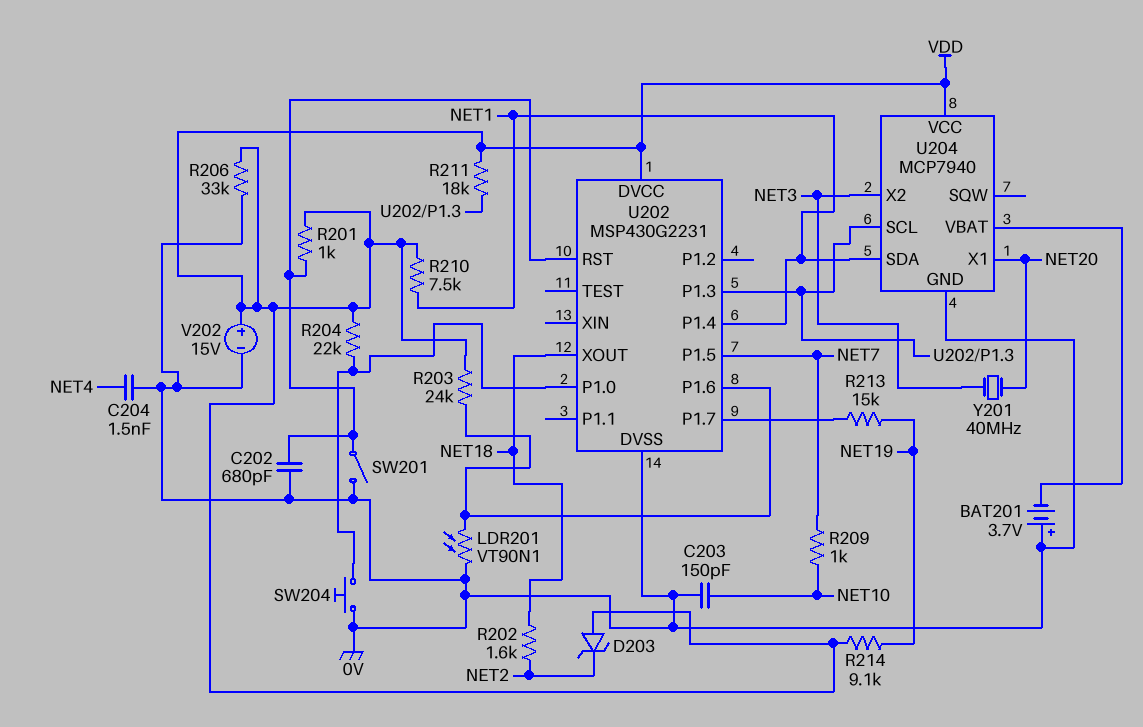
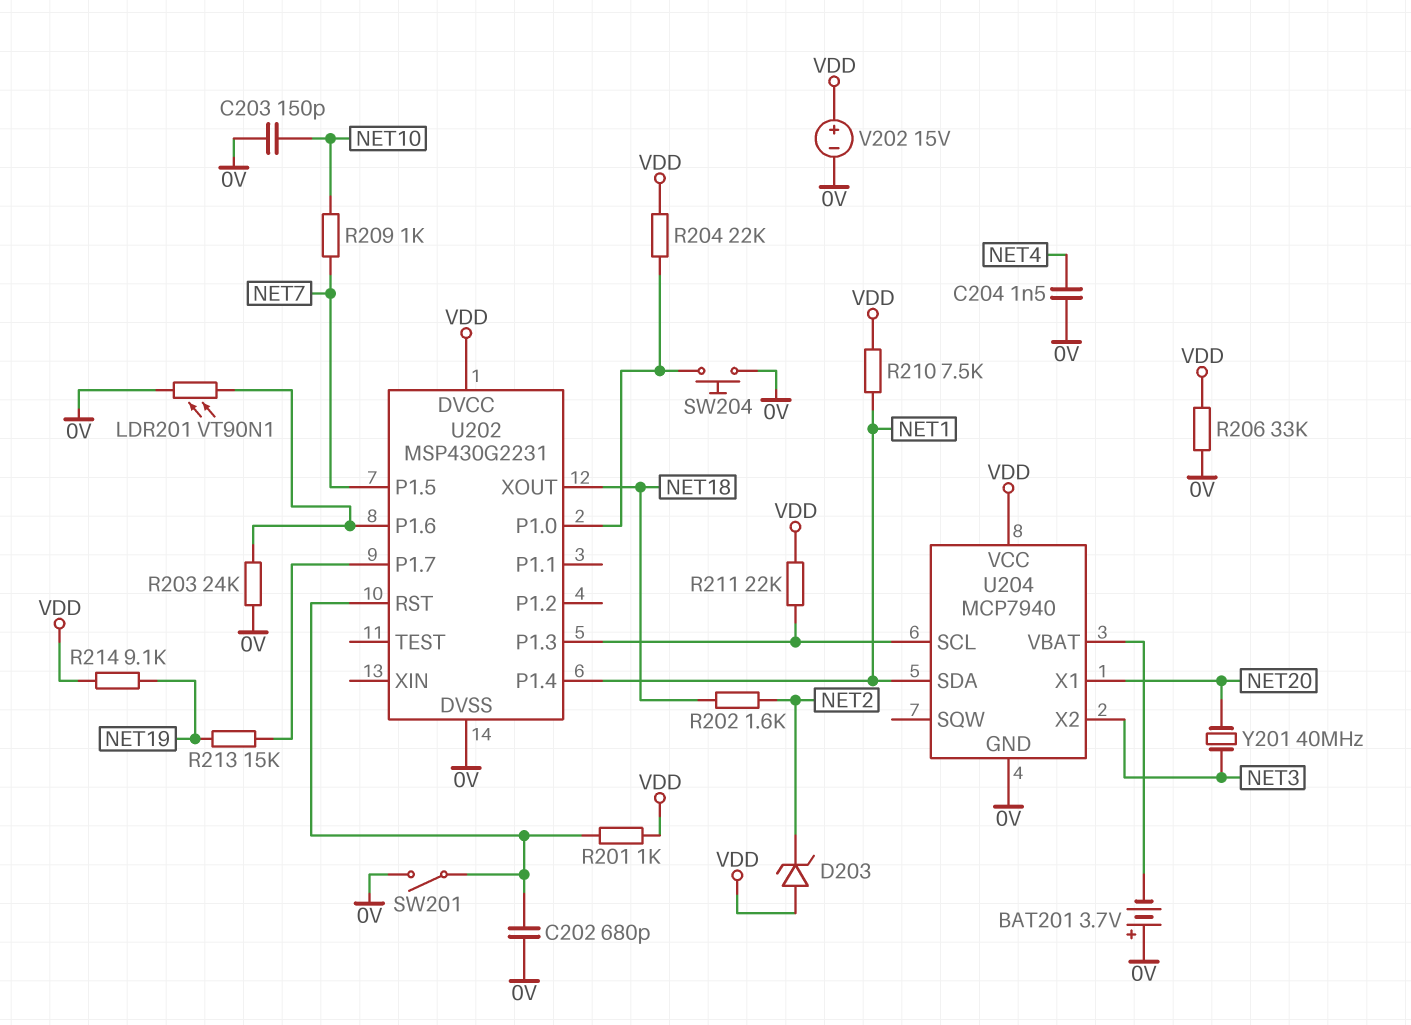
R203: 24k (U202/P1.6, VDD) -> 24k (0V, U202/P1.6)
R211: 18k (U202/P1.3, VDD) -> 22k (U202/P1.3, VDD)

